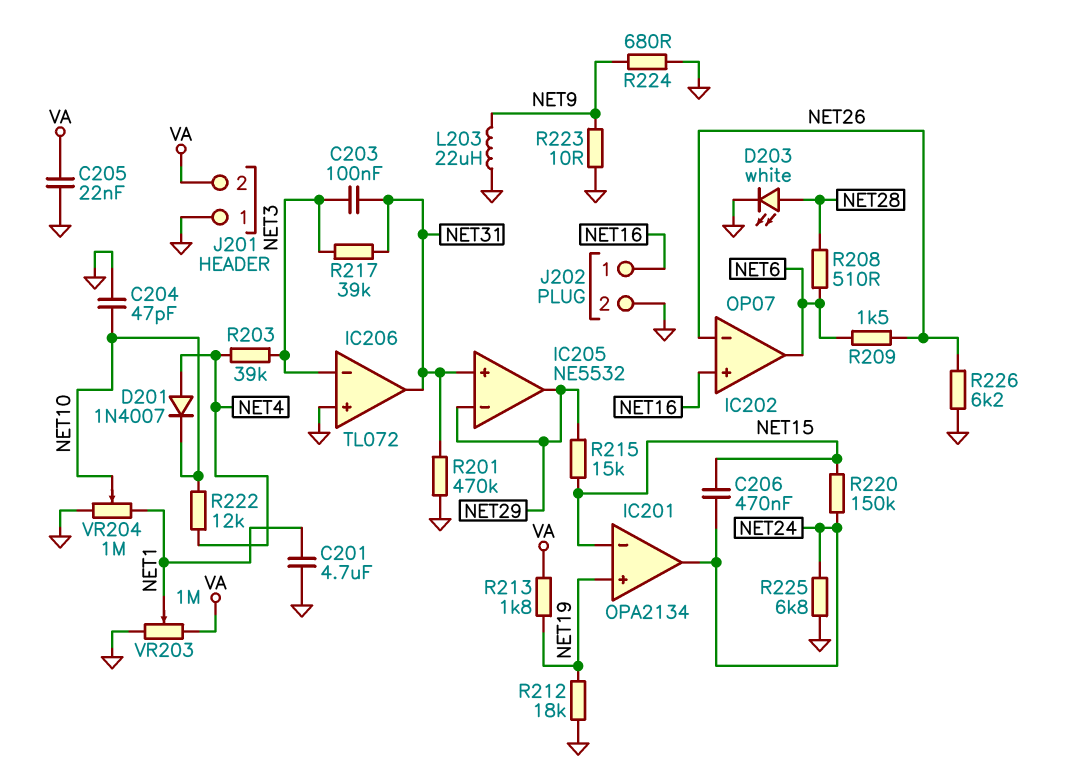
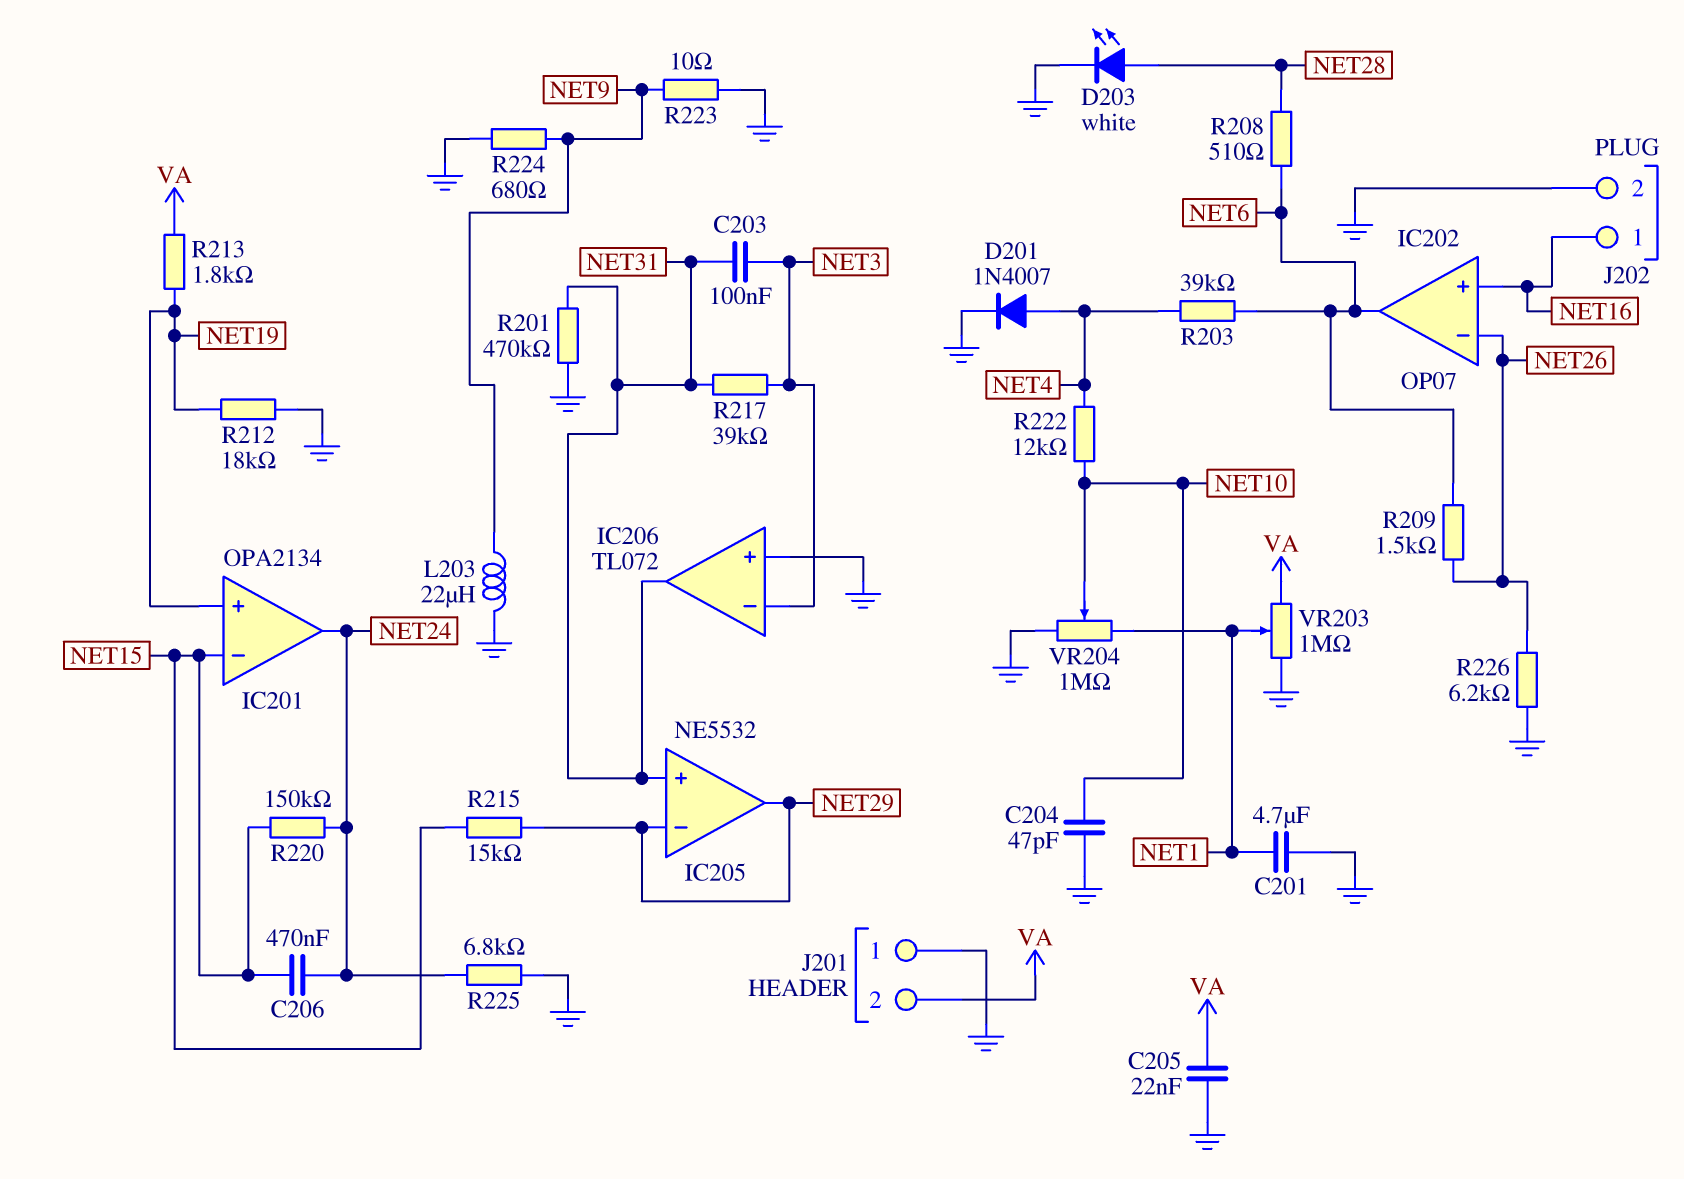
D201: diode 1N4007 (A NET4, K NET10) -> diode 1N4007 (A NET4, K GND)
R203: 39k (NET3, NET4) -> 39k (NET4, NET6)

